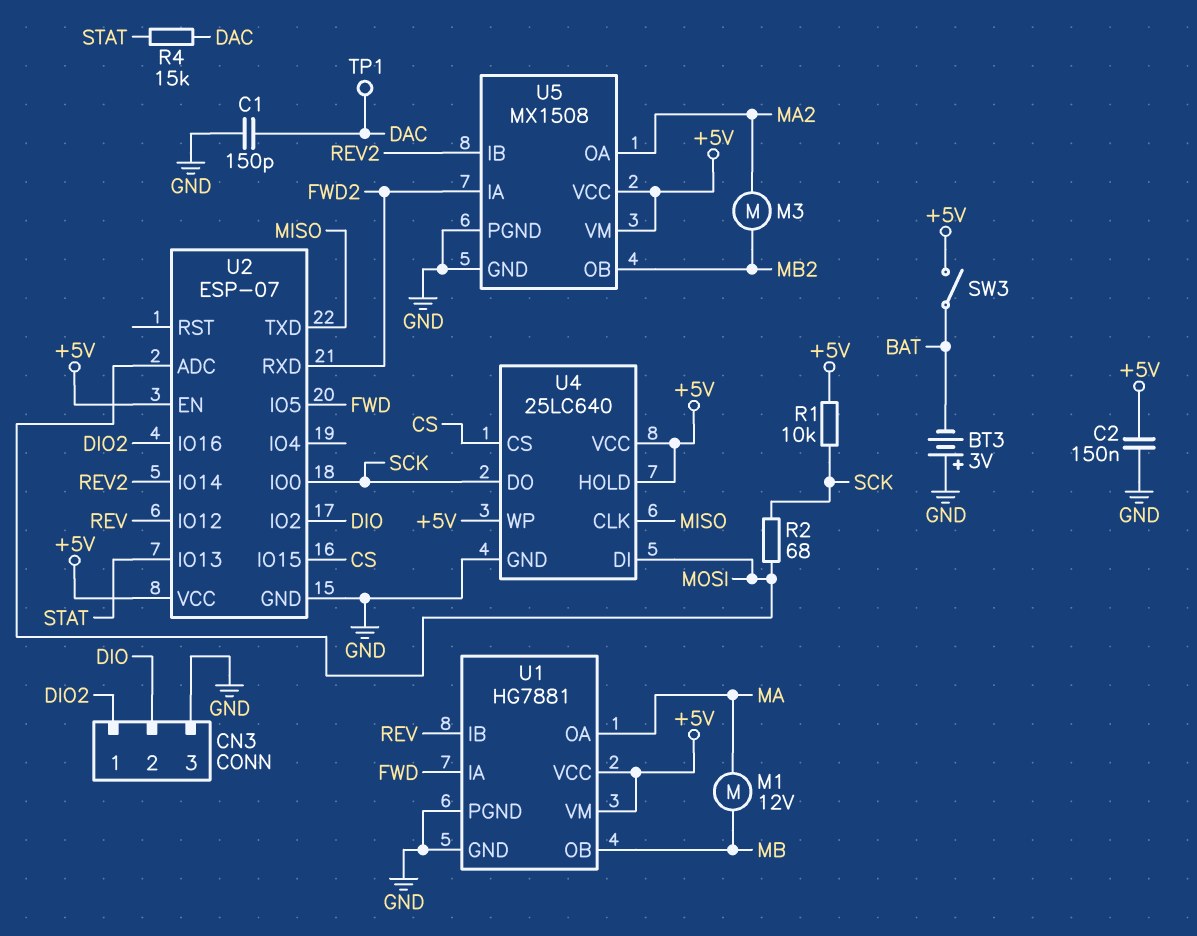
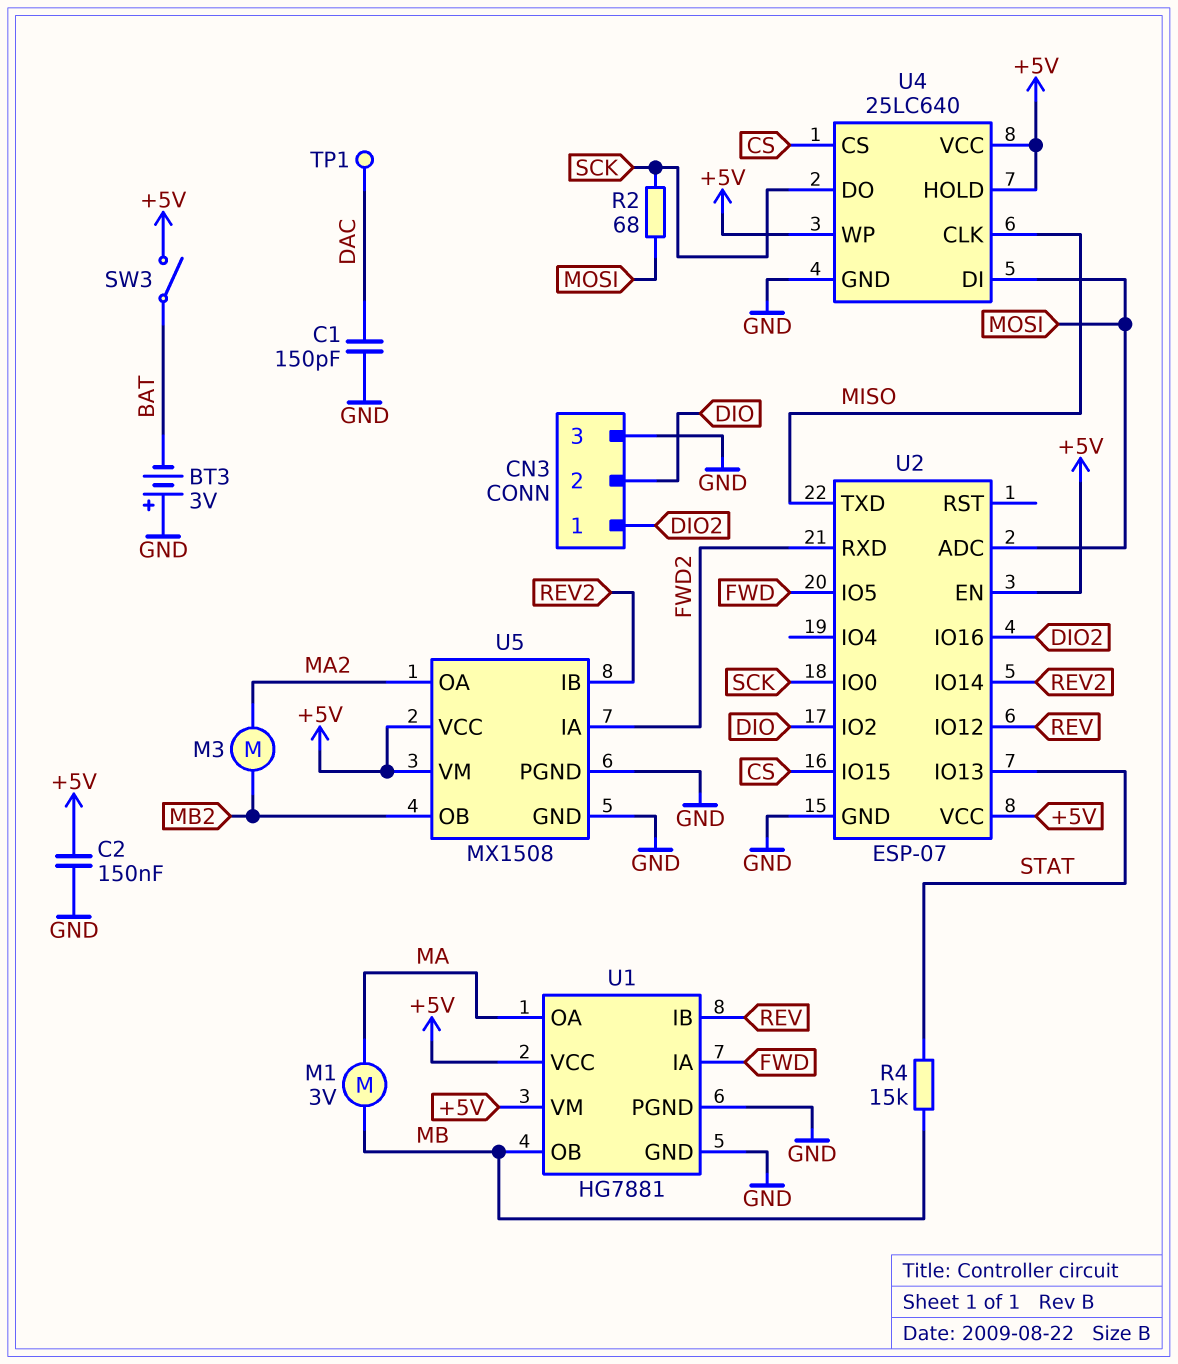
M1: motor 12V (MA, MB) -> motor 3V (MA, MB)
R1: 10k (+5V, SCK) -> none
R4: 15k (DAC, STAT) -> 15k (MB, STAT)

